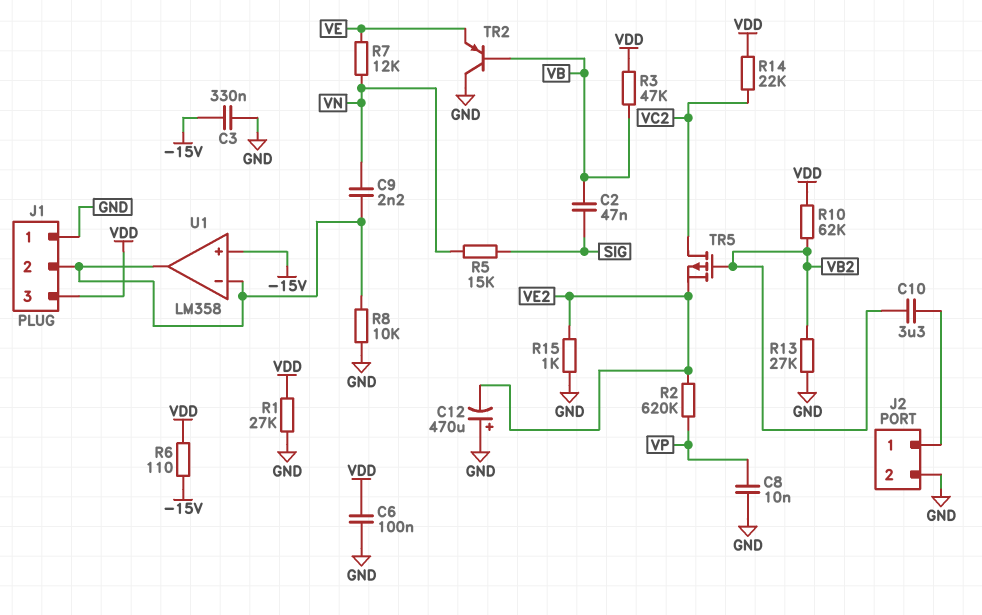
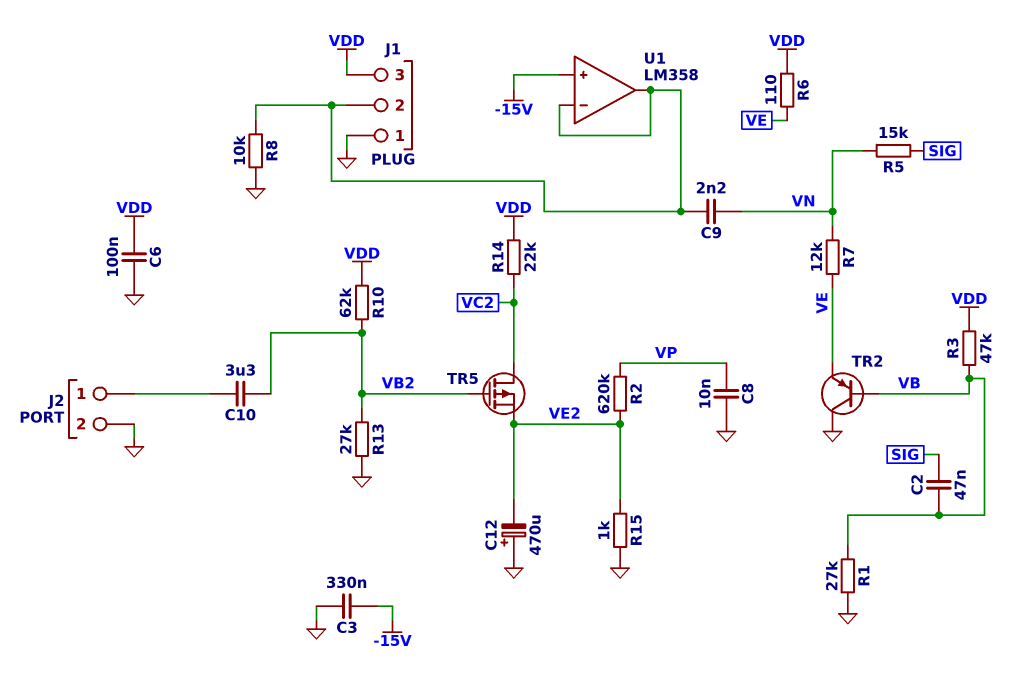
R1: 27k (GND, VDD) -> 27k (GND, VB)
R6: 110 (-15V, VDD) -> 110 (VDD, VE)

